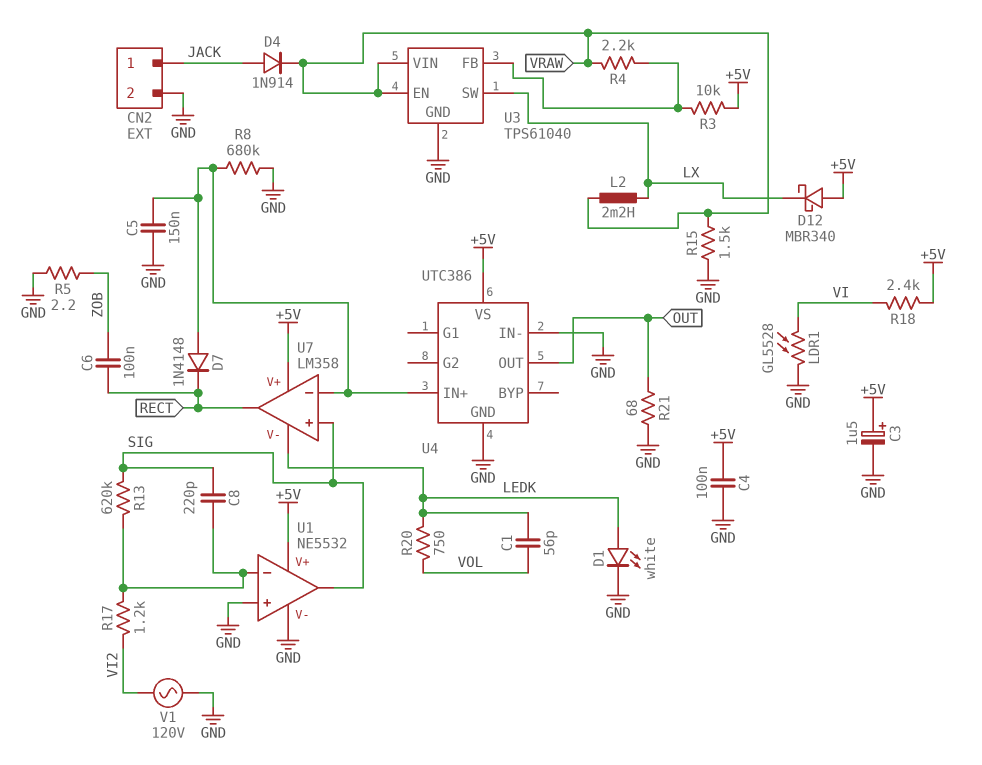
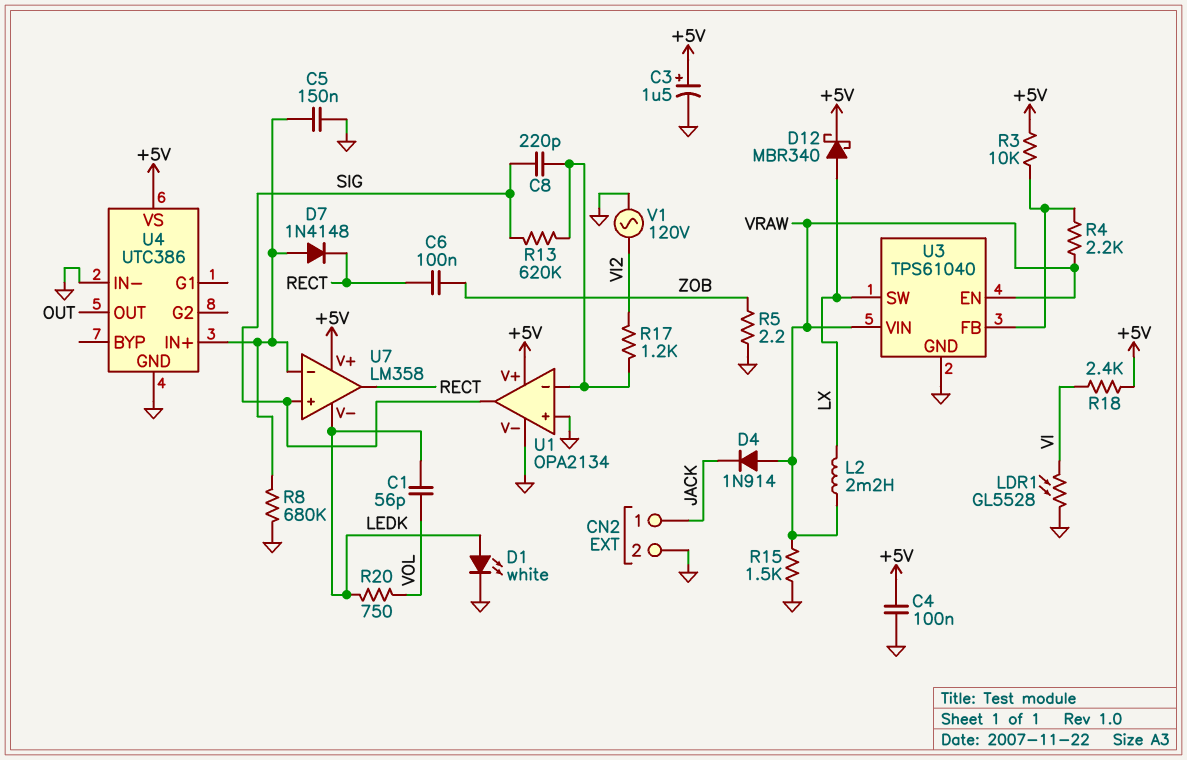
D4: diode 1N914 (A JACK, K VRAW) -> diode 1N914 (A VRAW, K JACK)
D12: schottky MBR340 (A +5V, K LX) -> schottky MBR340 (A LX, K +5V)
R21: 68 (GND, OUT) -> none
U1: NE5532 -> OPA2134

